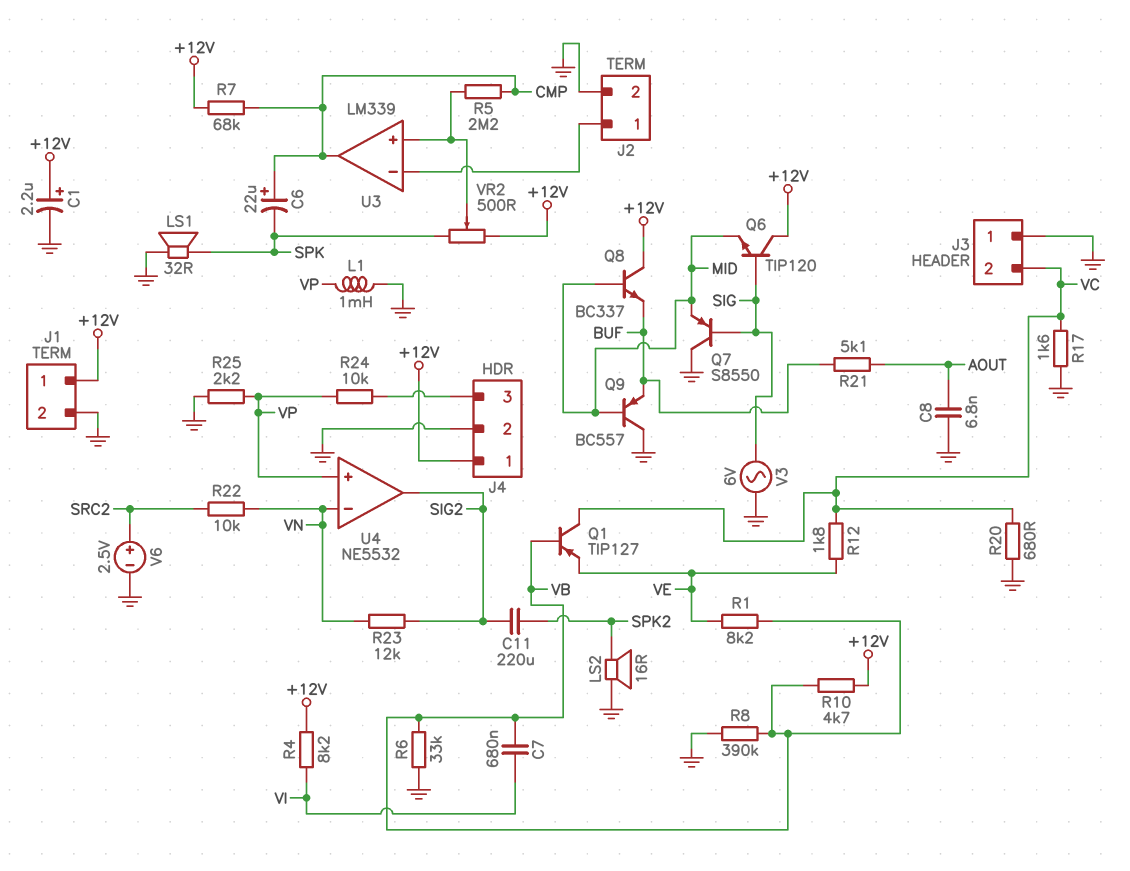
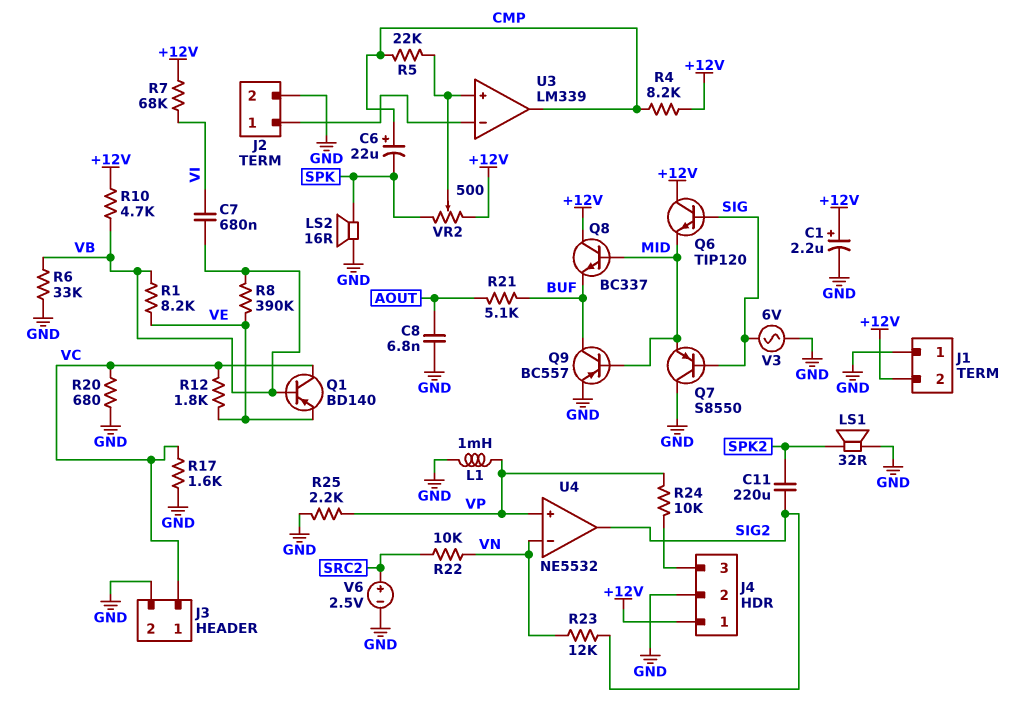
J1 pin 1: +12V -> GND
J1 pin 2: GND -> +12V
J3 pin 1: GND -> VC
J3 pin 2: VC -> GND
LS1: speaker 32R (GND, SPK) -> speaker 32R (GND, SPK2)
LS2: speaker 16R (GND, SPK2) -> speaker 16R (GND, SPK)
Q1: PNP TIP127 (B VB, C VC, E VE) -> PNP BD140 (B VB, C VC, E VE)
Q9: PNP BC557 (B MID, C GND, E BUF) -> PNP BC557 (B MID, C BUF, E GND)
R4: 8.2k (+12V, VI) -> 8.2k (+12V, CMP)
R5: 2.2M (CMP, U3/in+) -> 22k (CMP, U3/in+)
R7: 68k (+12V, CMP) -> 68k (+12V, VI)
R8: 390k (GND, VB) -> 390k (VB, VE)

